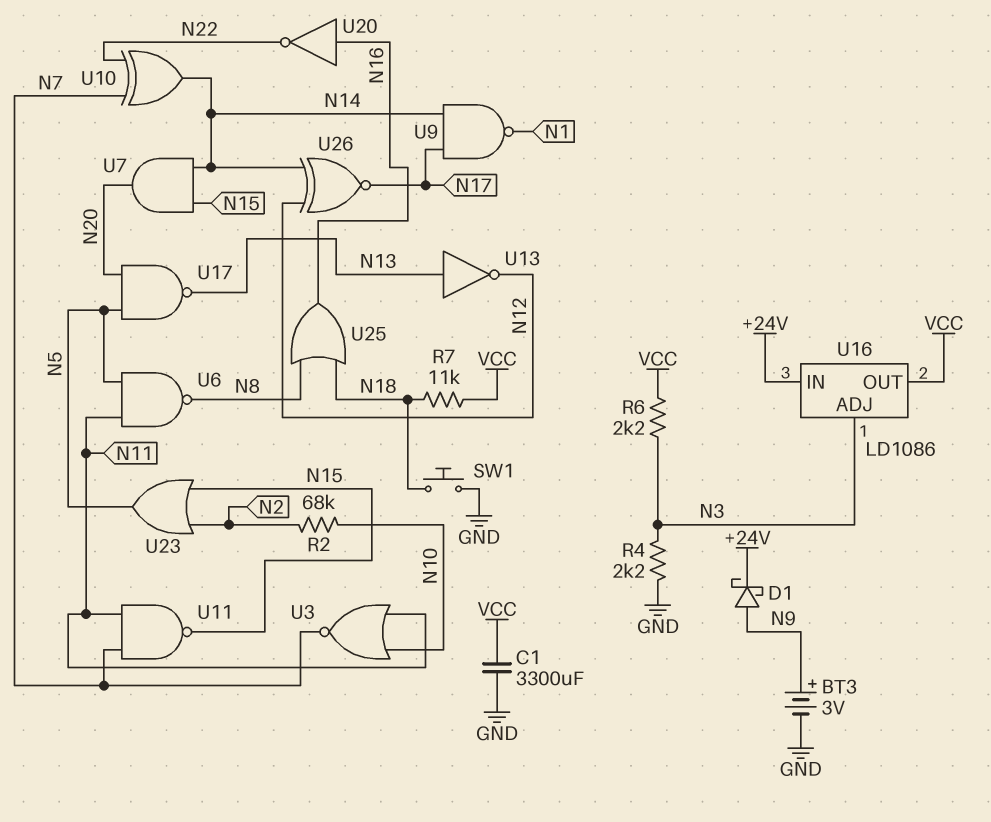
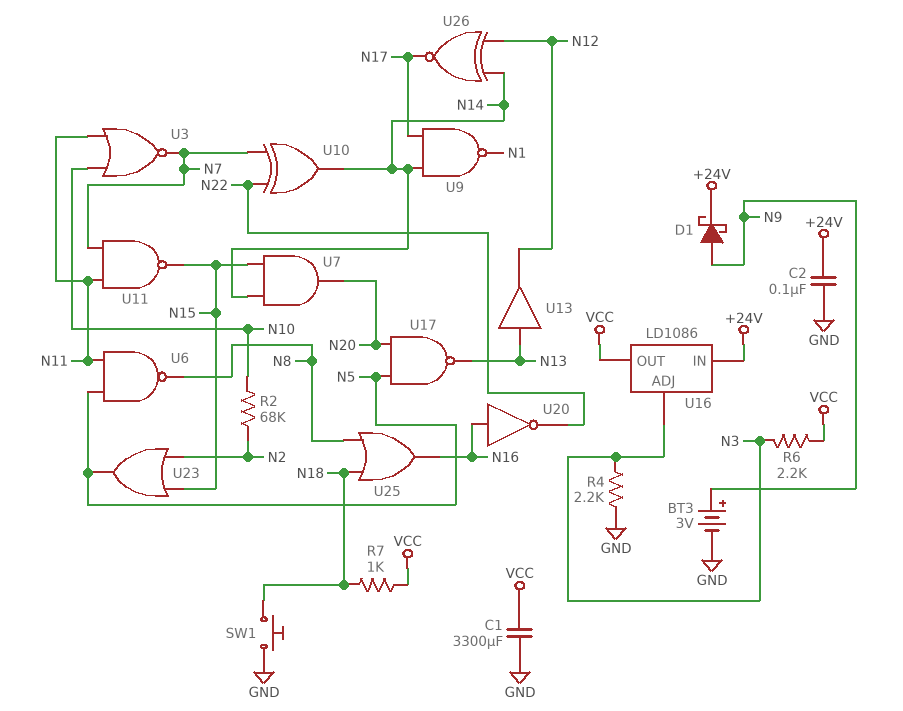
C2: none -> 100nF (+24V, GND)
R7: 11k (N18, VCC) -> 1k (N18, VCC)
U13: NOT (in N13, out N12) -> buffer (in N13, out N12)

